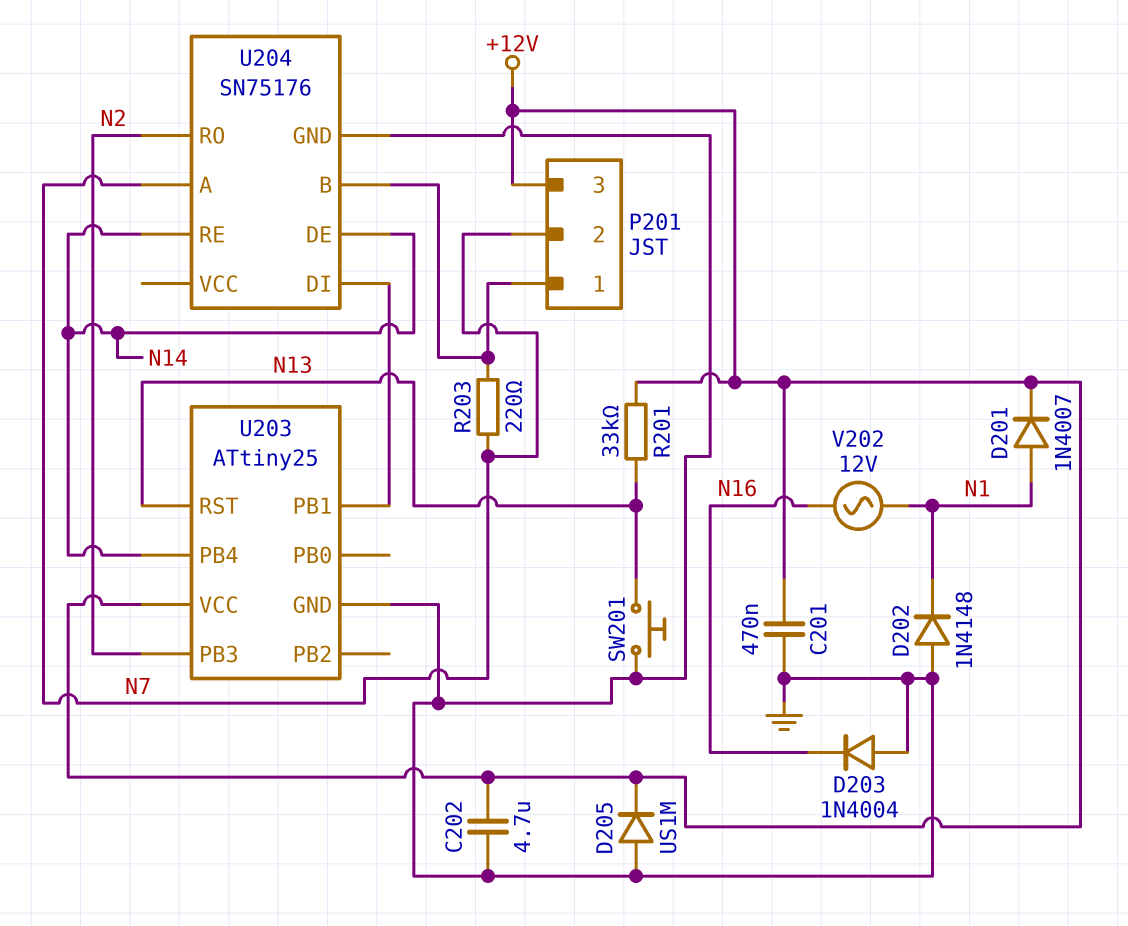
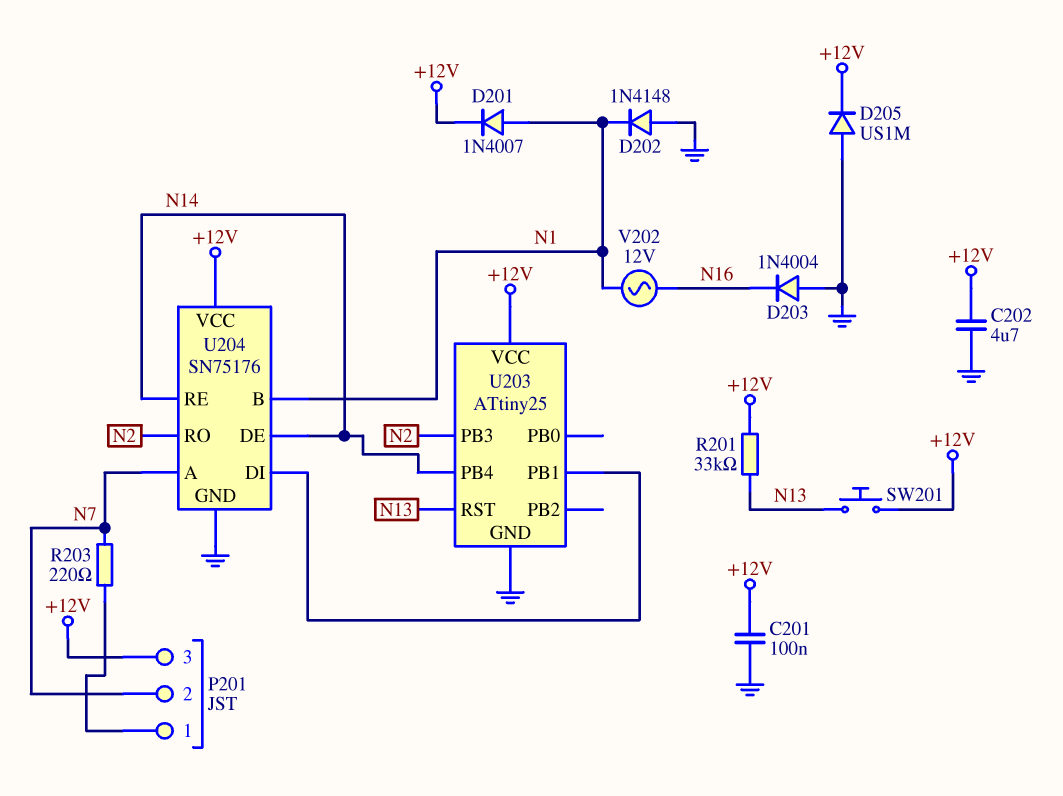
C201: 470nF (+12V, GND) -> 100nF (+12V, GND)
SW201: button (GND, N13) -> button (+12V, N13)
U204 pin B: P201/1 -> N1
U204 pin VCC: none -> +12V

